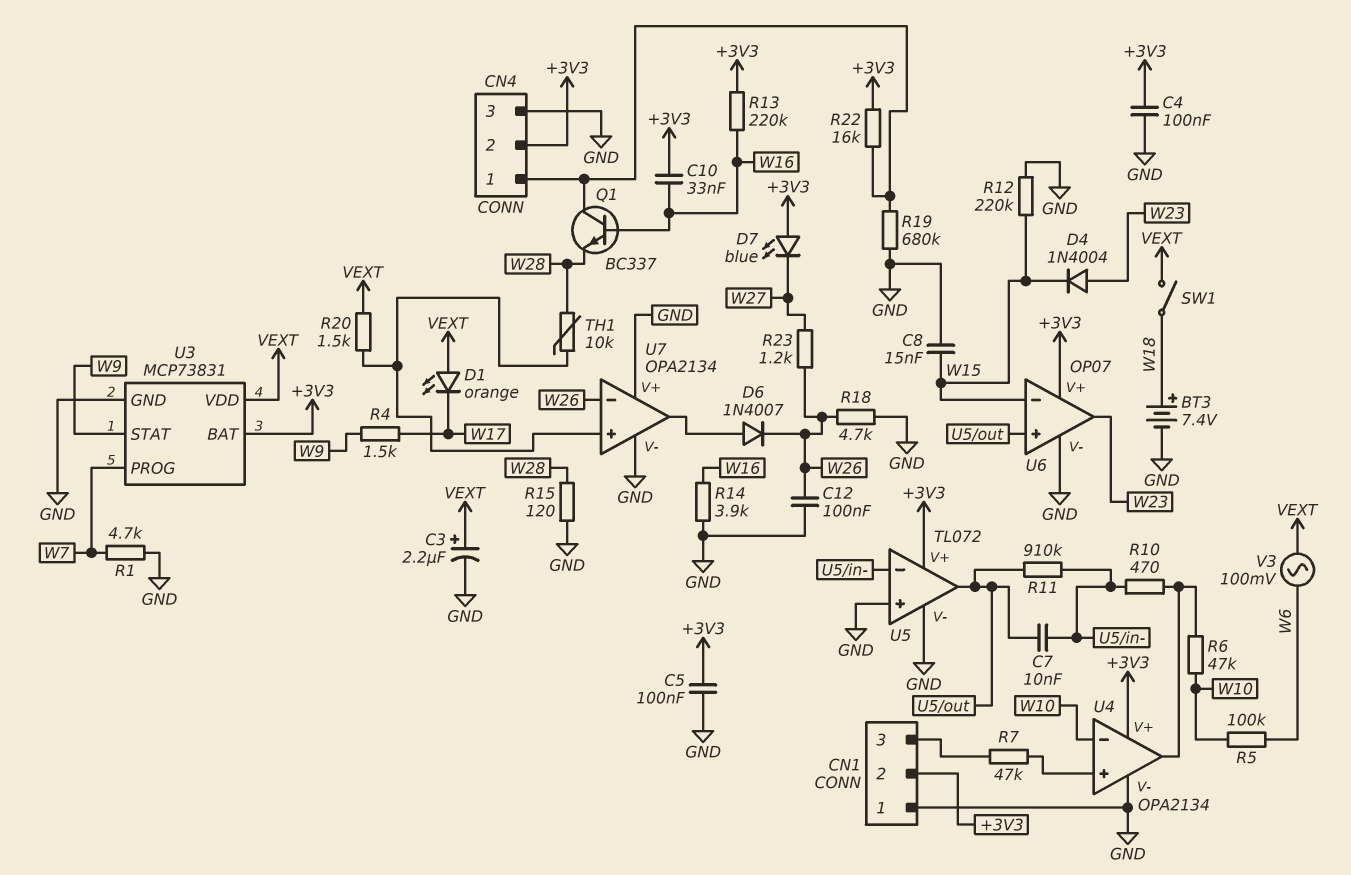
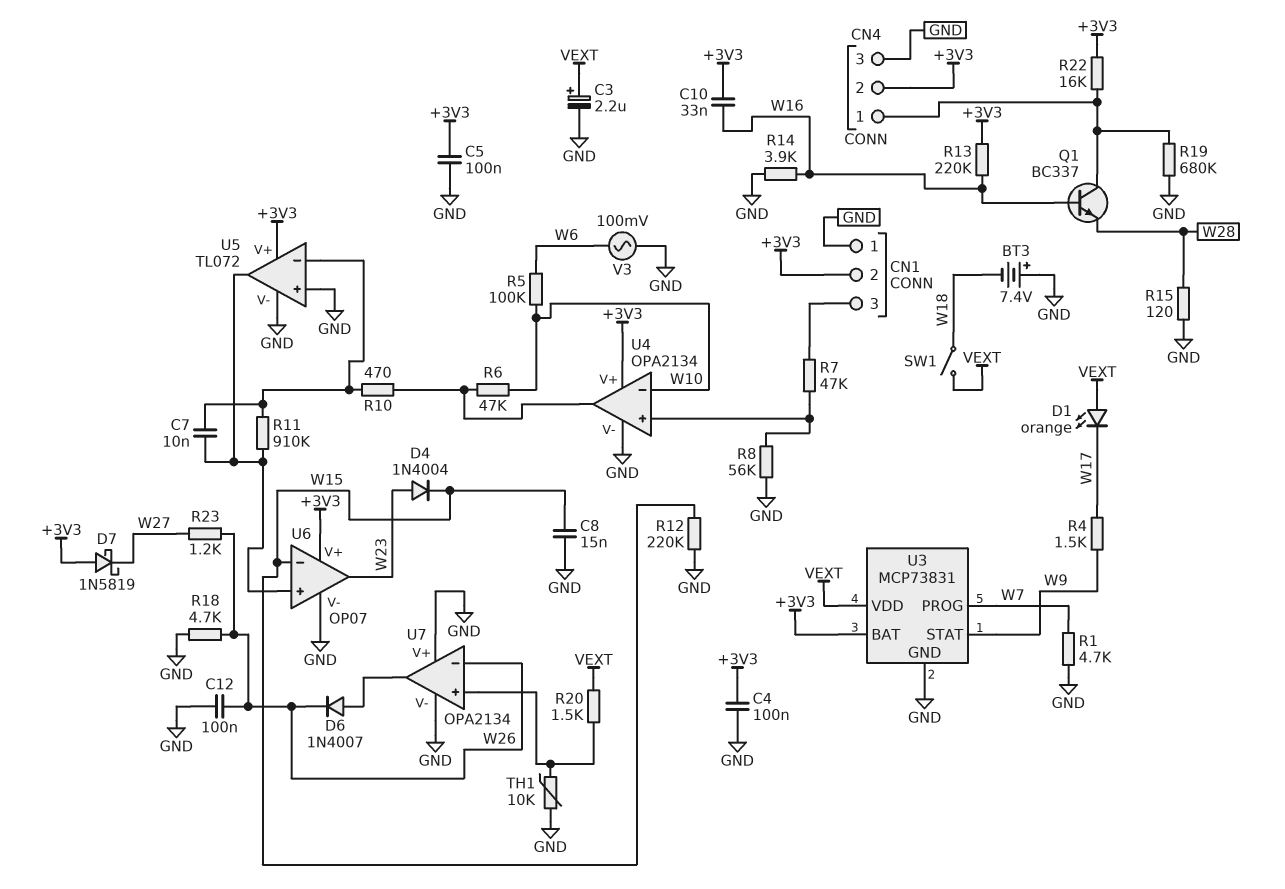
BT3: 7.4V (plus W18, minus GND) -> 7.4V (plus GND, minus W18)
D7: LED blue (A +3V3, K W27) -> schottky 1N5819 (A +3V3, K W27)
R8: none -> 56k (GND, U4/in+)
TH1: 10k (U7/in+, W28) -> 10k (GND, U7/in+)
V3: AC 100mV (VEXT, W6) -> AC 100mV (GND, W6)

